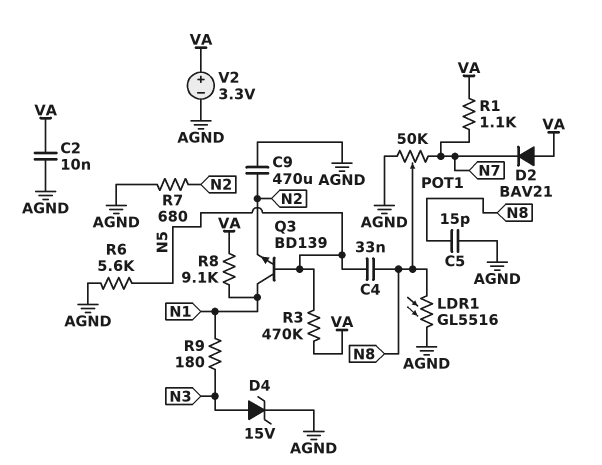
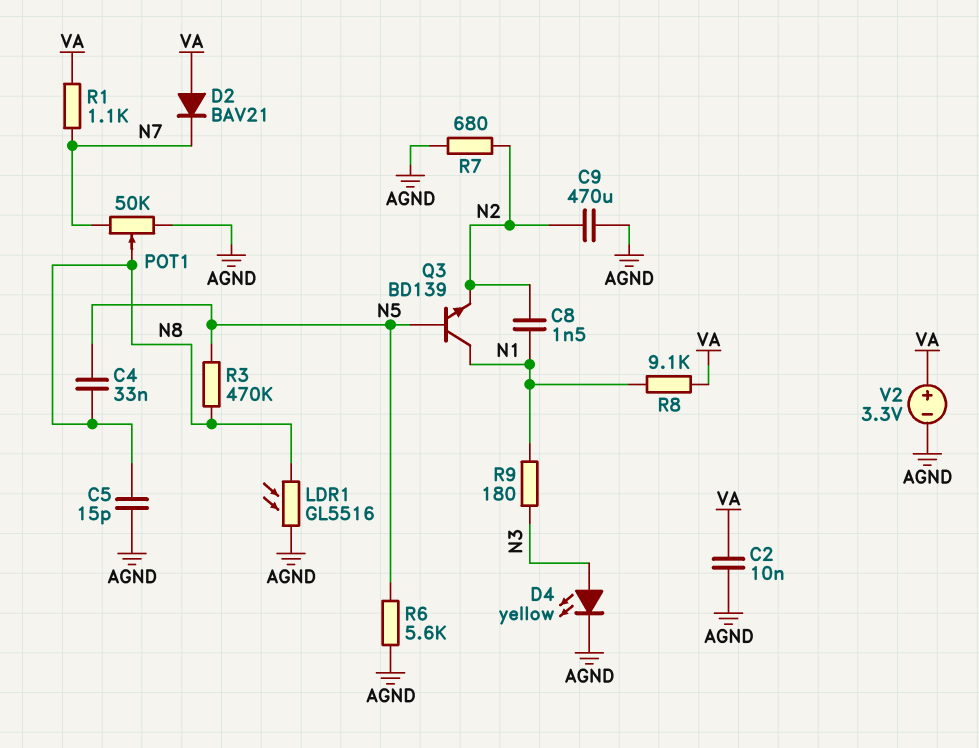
C8: none -> 1.5nF (N1, N2)
D4: zener 15V (A N3, K AGND) -> LED yellow (A N3, K AGND)
R3: 470k (N5, VA) -> 470k (N5, N8)

